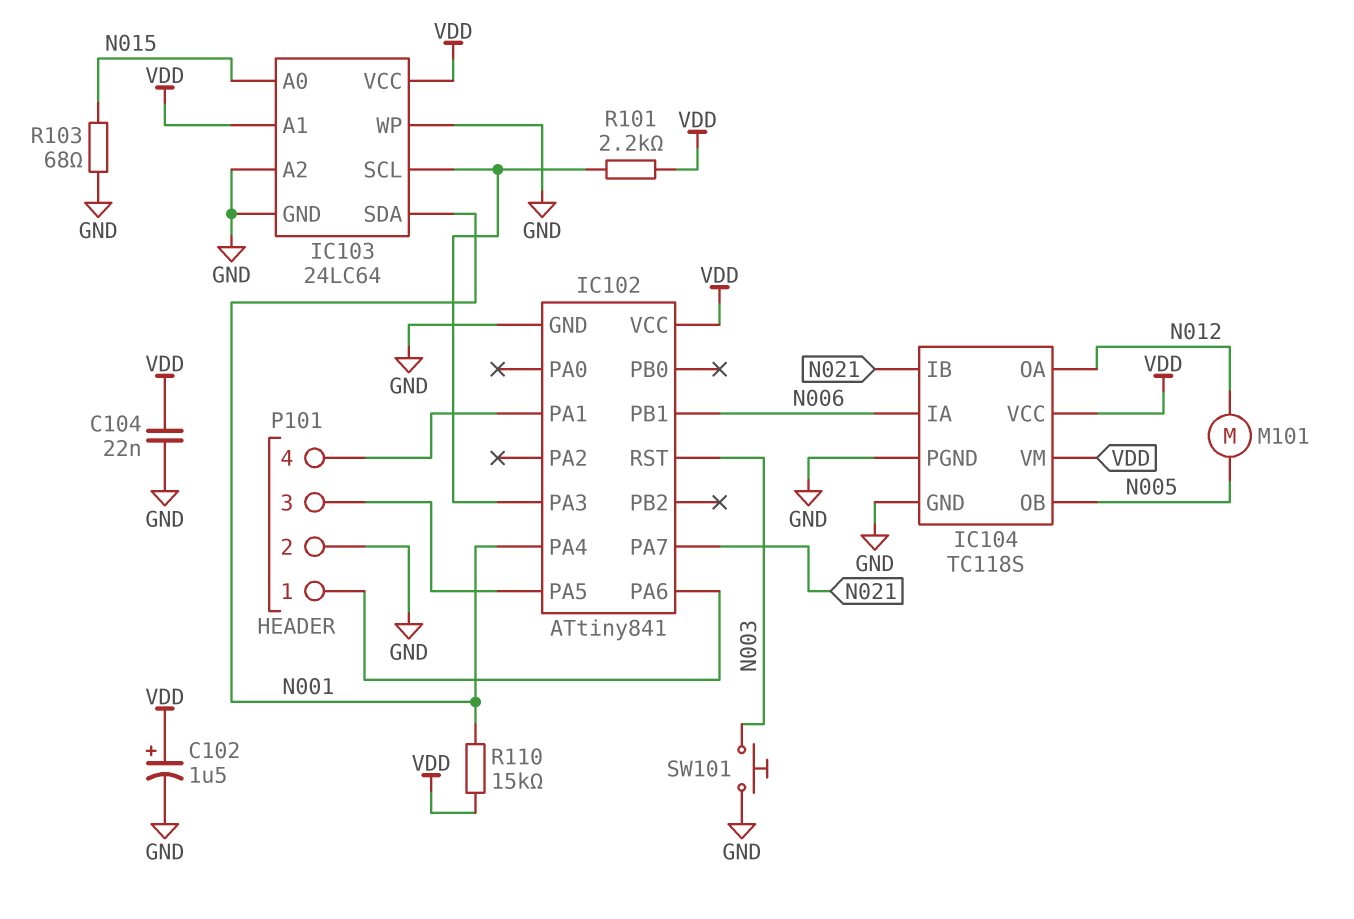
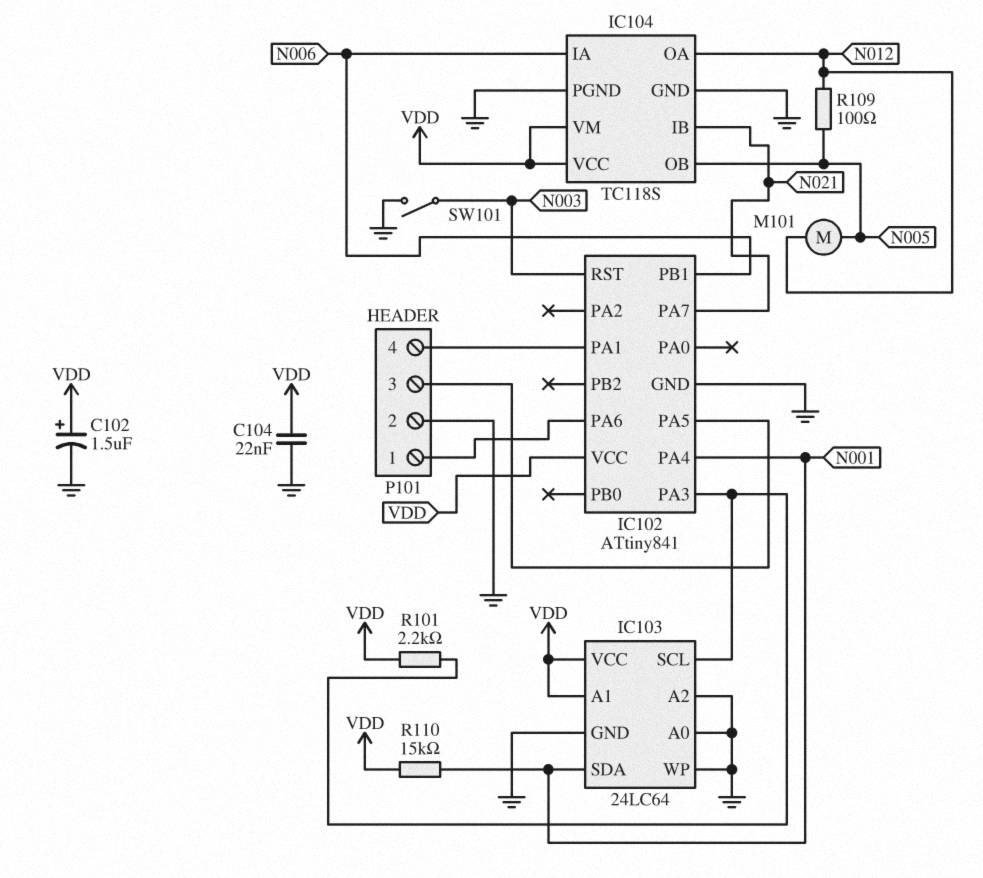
IC103 pin A0: N015 -> GND
R103: 68 (GND, N015) -> none
R109: none -> 100 (N005, N012)
SW101: button (GND, N003) -> switch (GND, N003)

